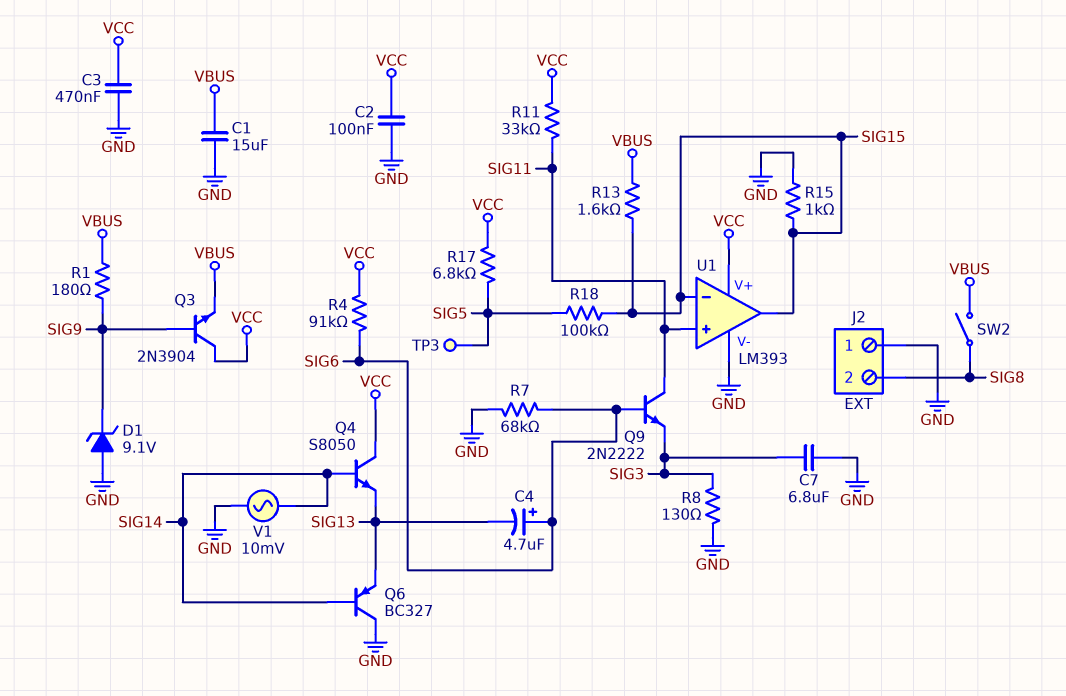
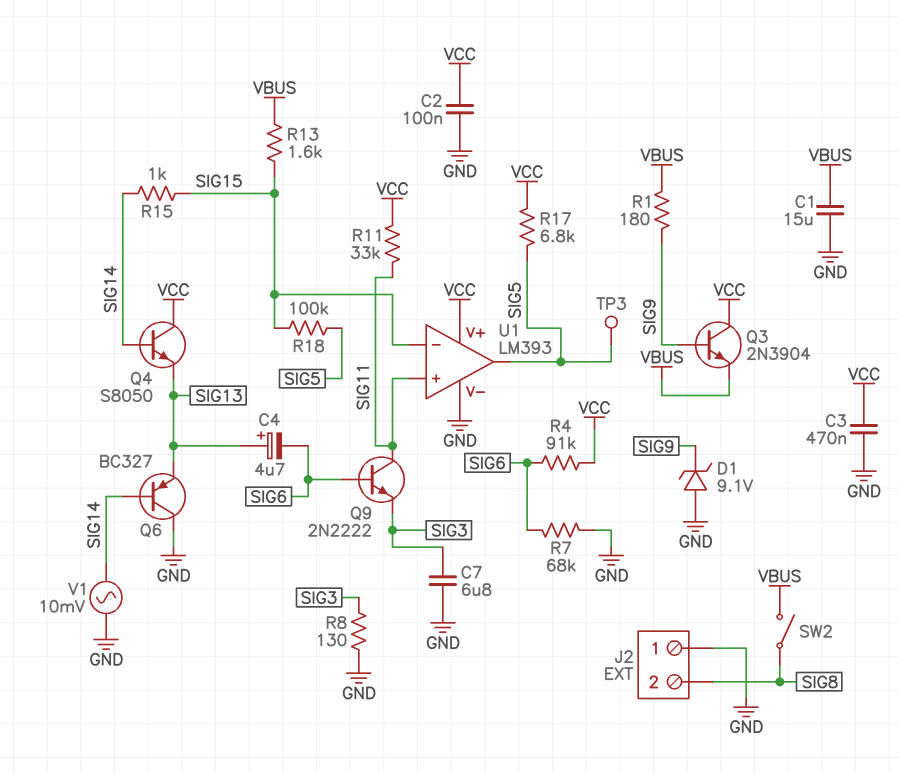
C4: 4.7uF (plus SIG6, minus SIG13) -> 4.7uF (plus SIG13, minus SIG6)
R15: 1k (GND, SIG15) -> 1k (SIG14, SIG15)
U1 pin out: SIG15 -> SIG5

